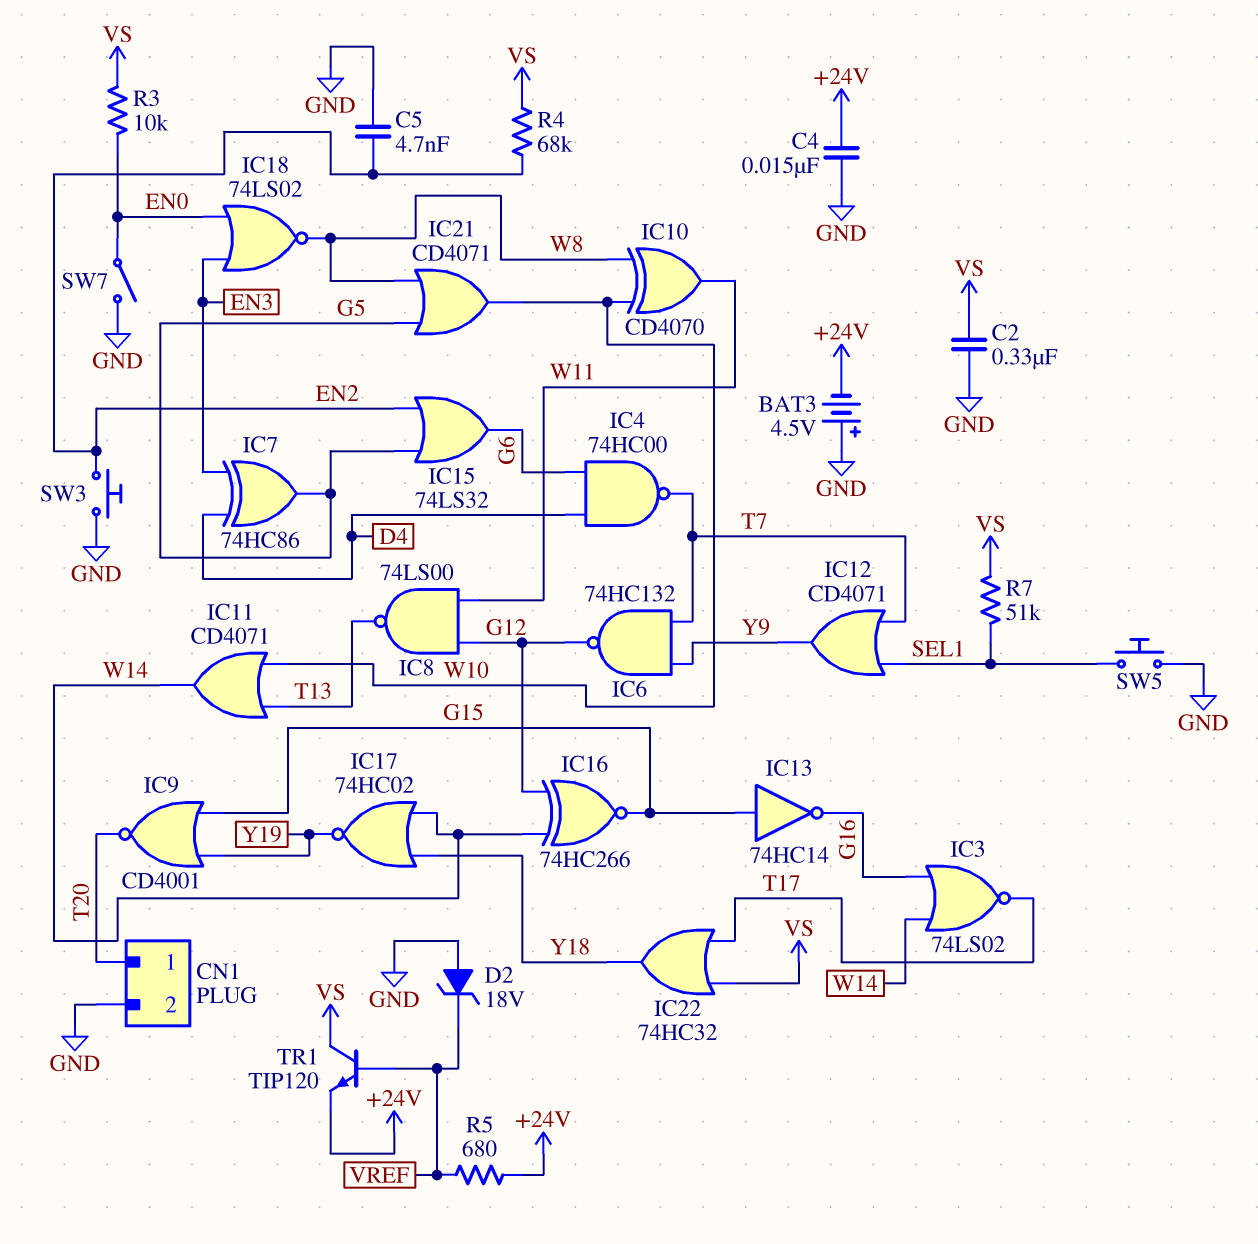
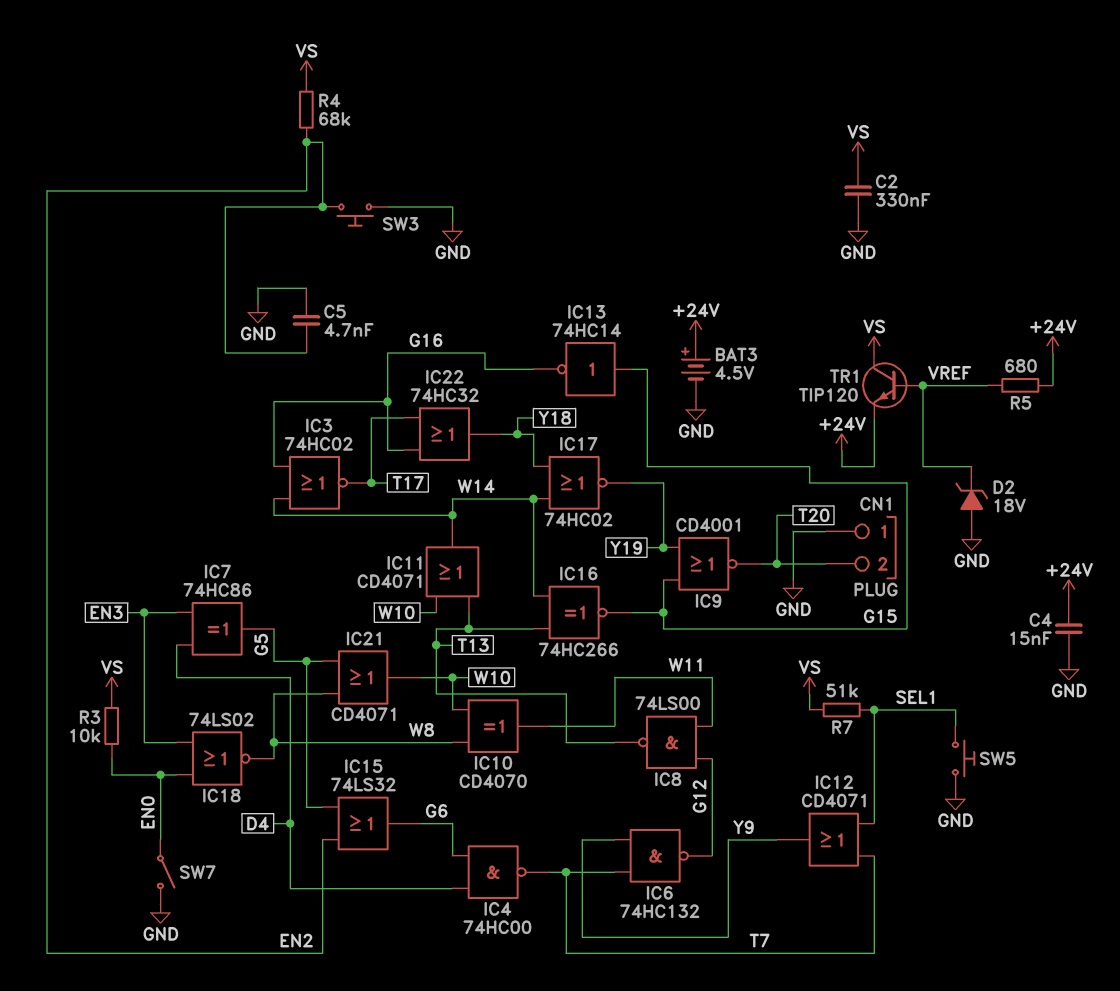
BAT3: 4.5V (plus GND, minus +24V) -> 4.5V (plus +24V, minus GND)
CN1 pin 1: T20 -> GND
CN1 pin 2: GND -> T20
IC3: NOR 74LS02 (in G16, in W14, out T17) -> NOR 74HC02 (in G16, in W14, out T17)
IC16: XNOR 74HC266 (in G12, in W14, out G15) -> XNOR 74HC266 (in T13, in W14, out G15)
IC22: OR 74HC32 (in T17, in VS, out Y18) -> OR 74HC32 (in G16, in T17, out Y18)

